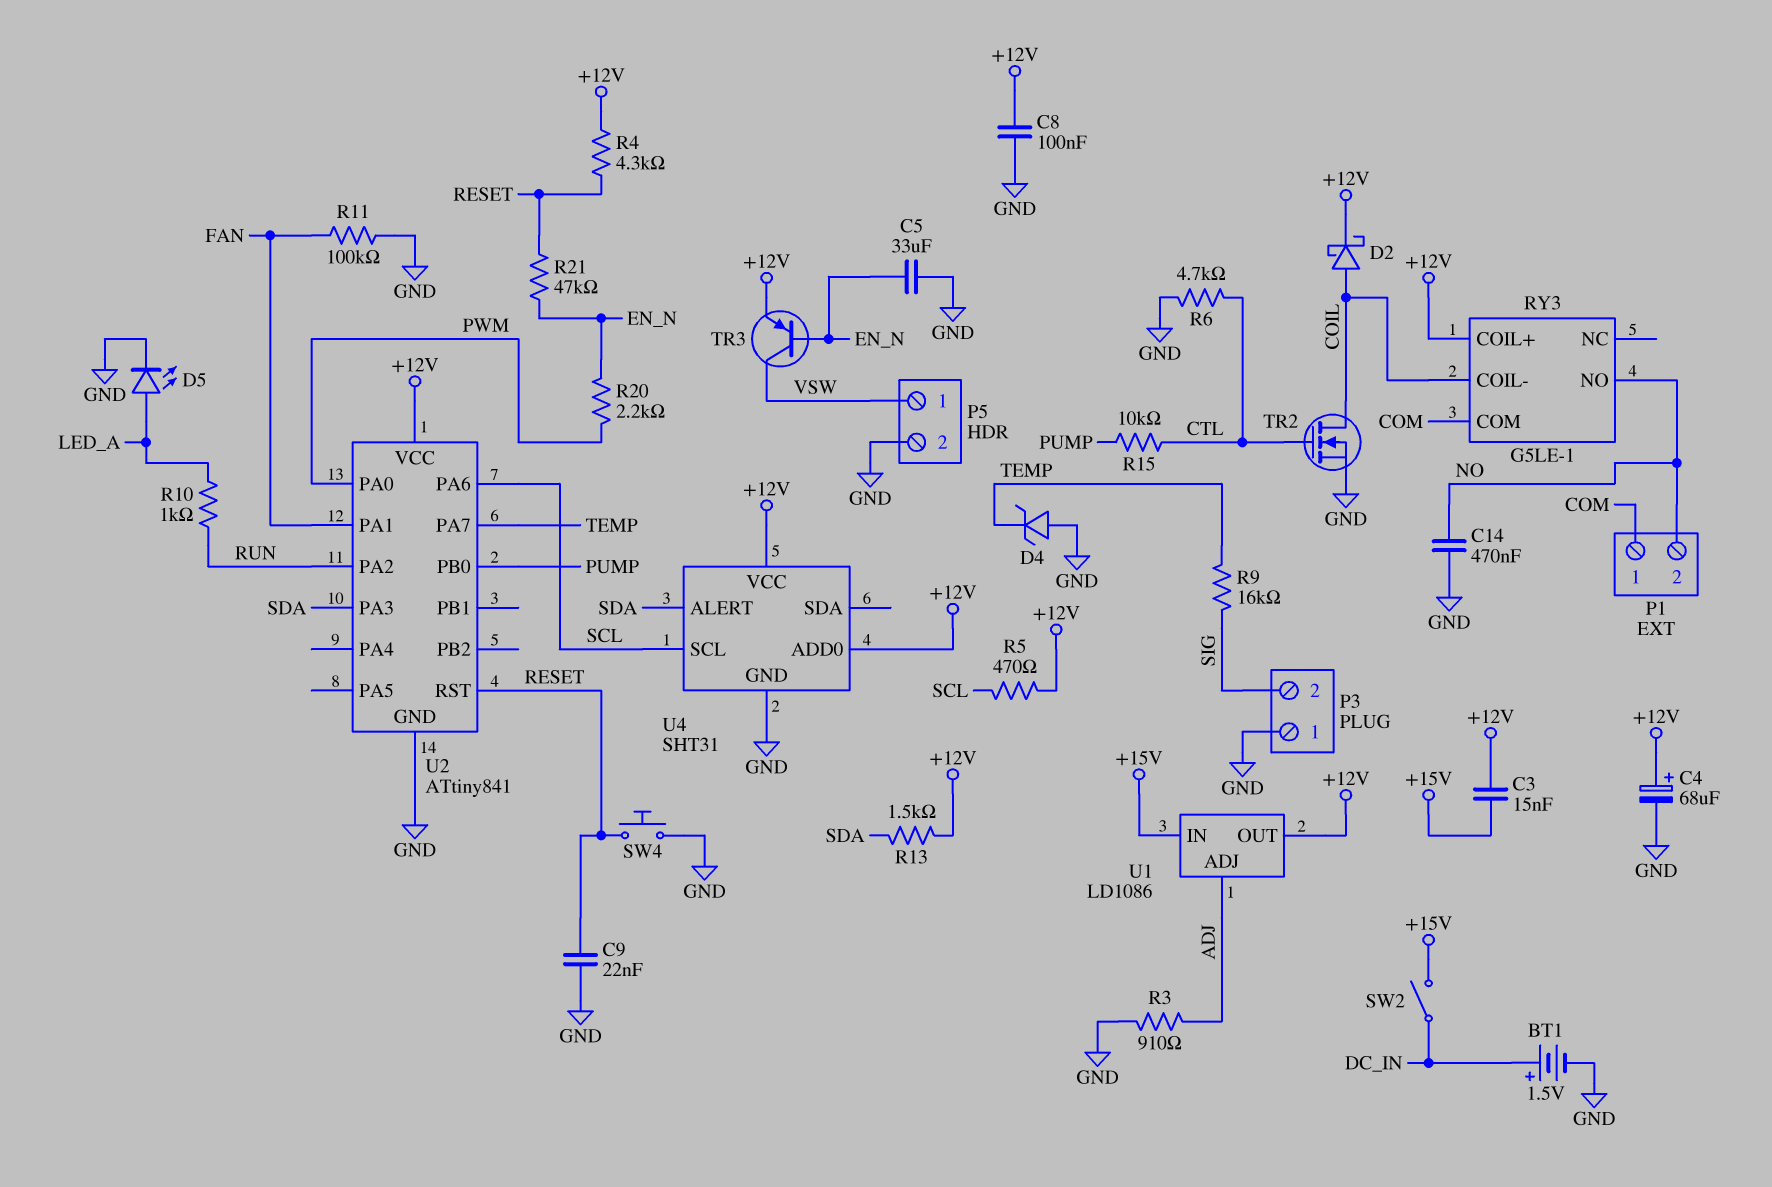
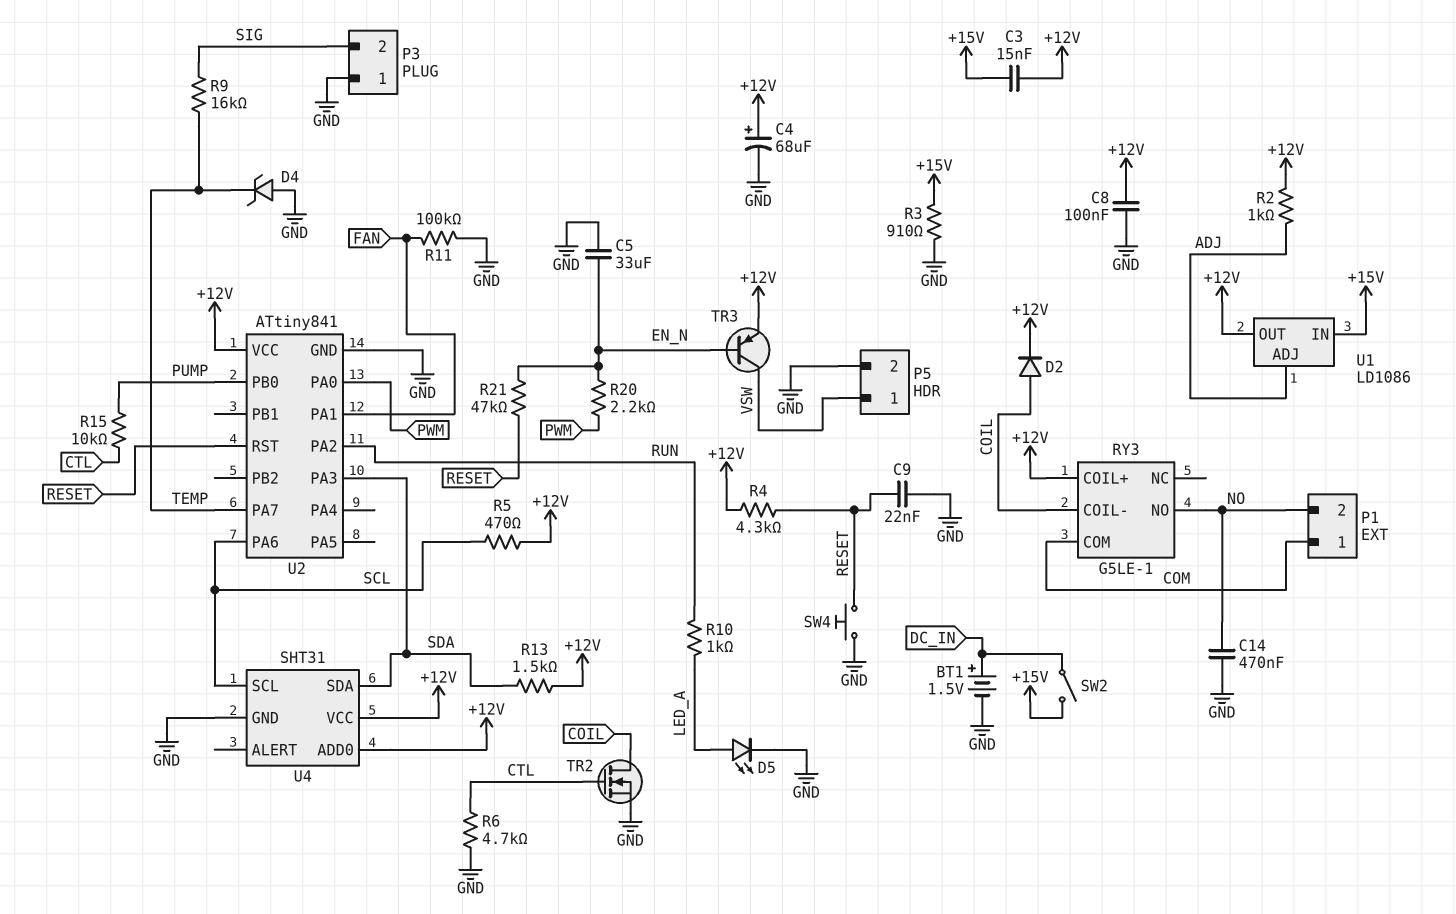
D2: schottky (A COIL, K +12V) -> diode (A COIL, K +12V)
R2: none -> 1k (+12V, ADJ)
R3: 910 (ADJ, GND) -> 910 (+15V, GND)
U4 pin ALERT: SDA -> none
U4 pin SDA: none -> SDA

